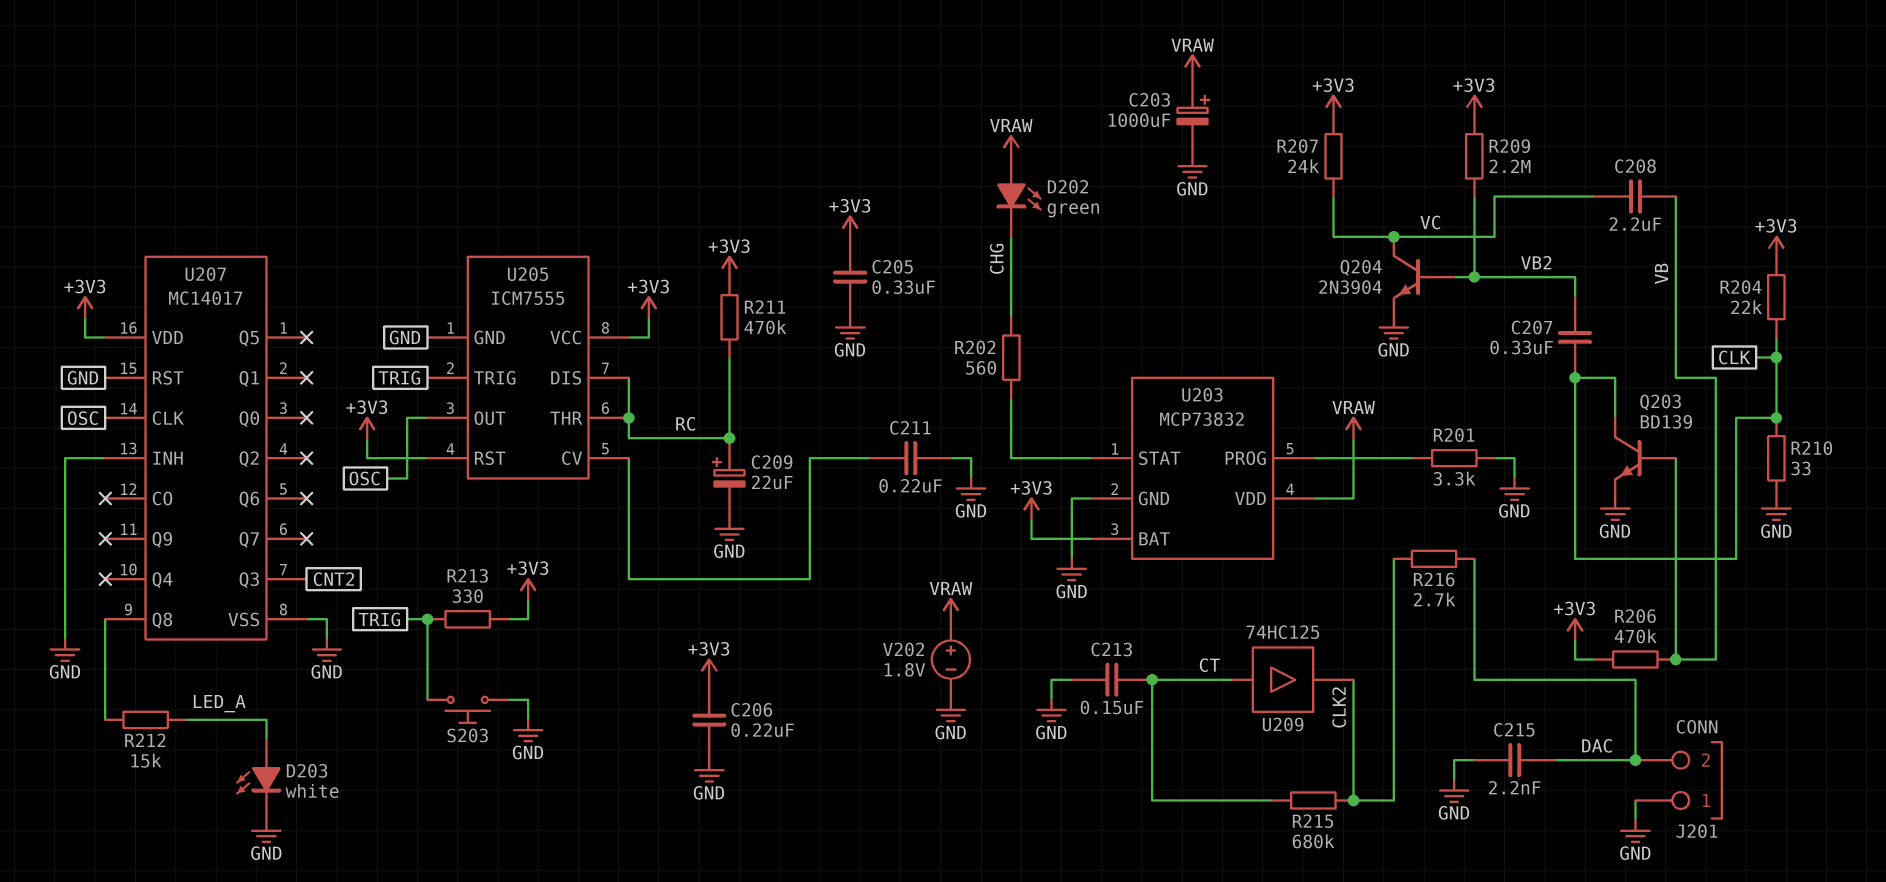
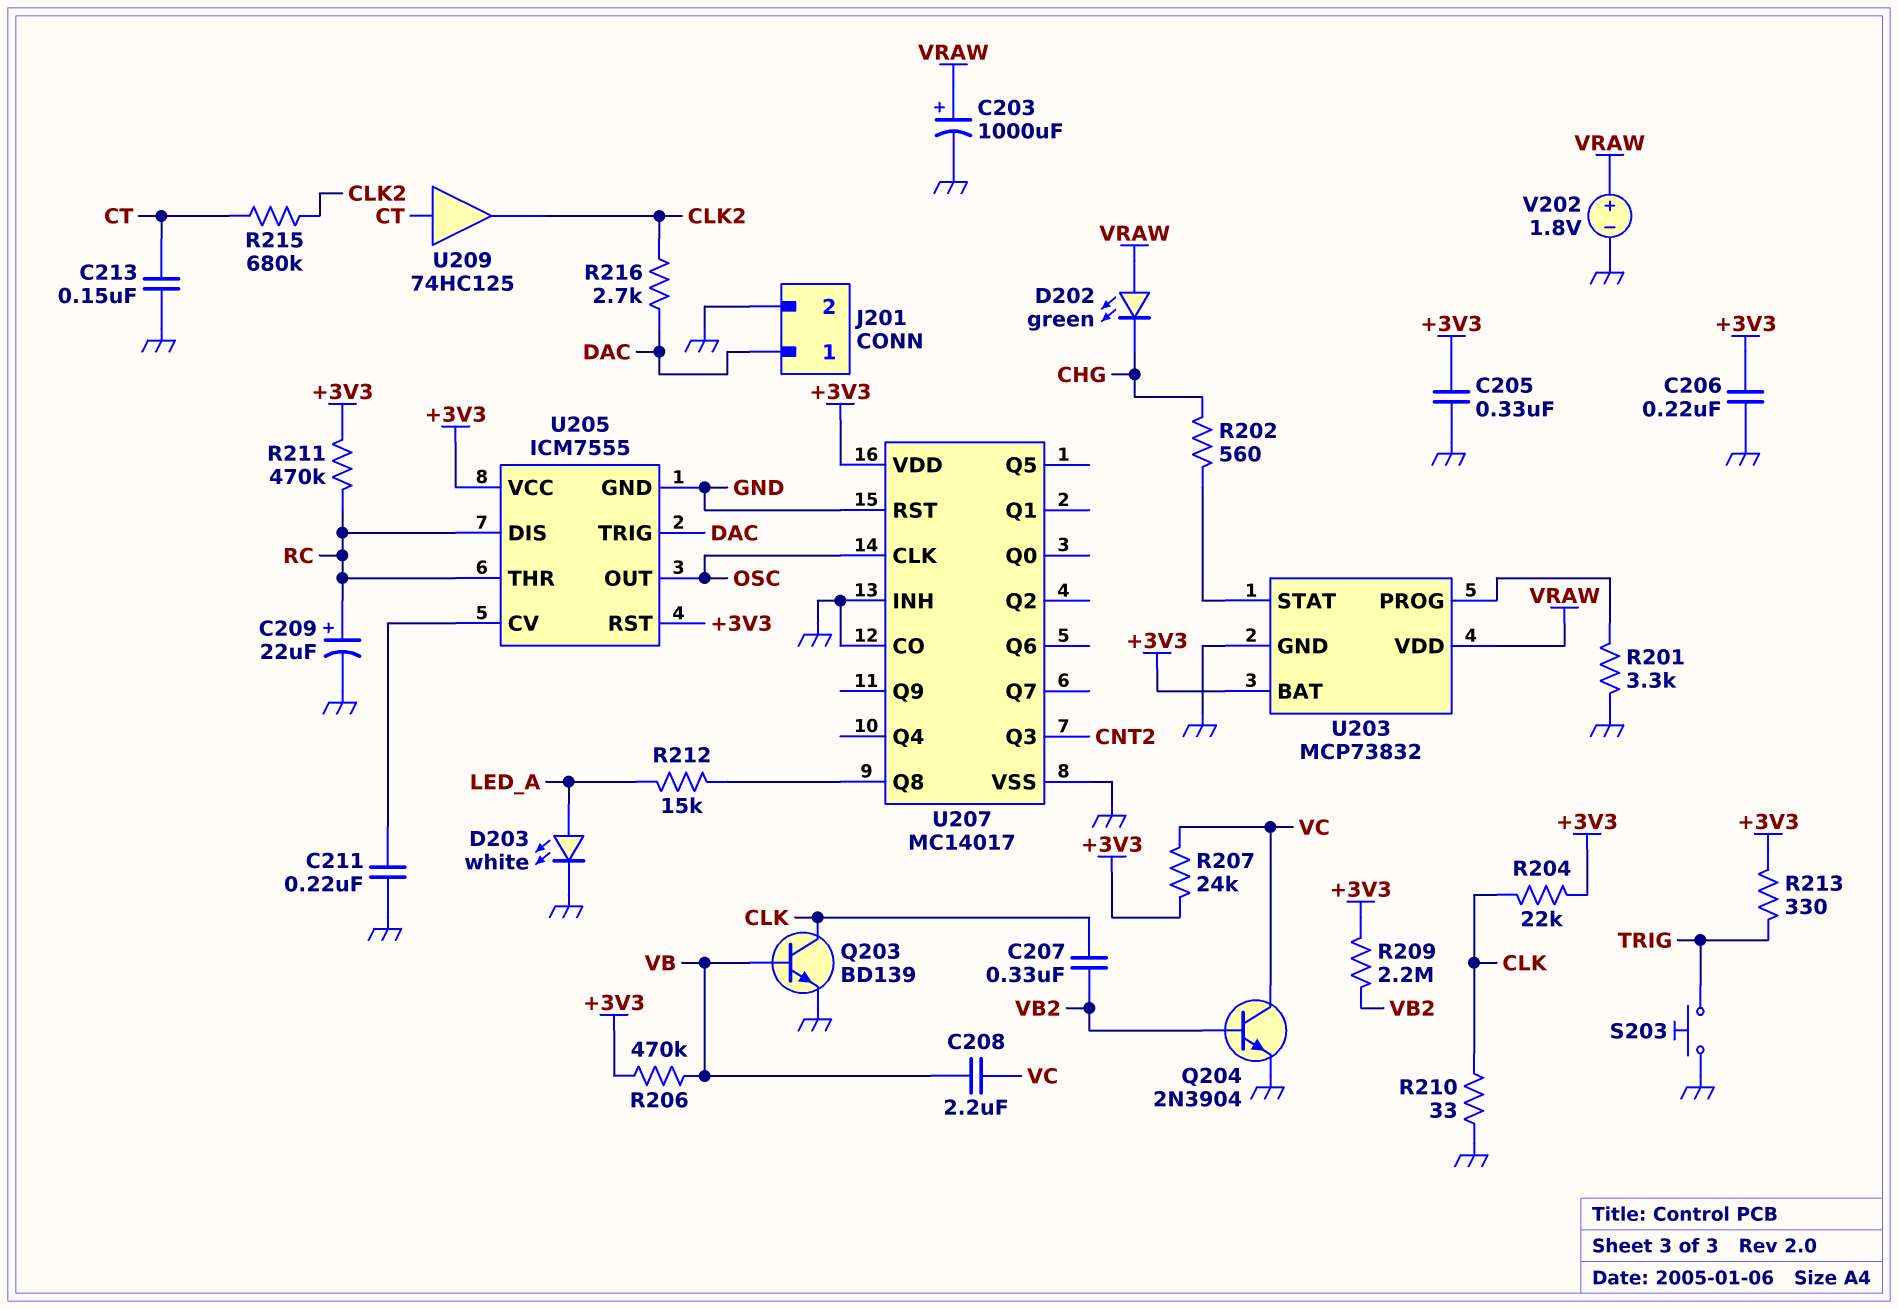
C215: 2.2nF (DAC, GND) -> none
J201 pin 1: GND -> DAC
J201 pin 2: DAC -> GND
U205 pin TRIG: TRIG -> DAC
U207 pin CO: none -> GND

